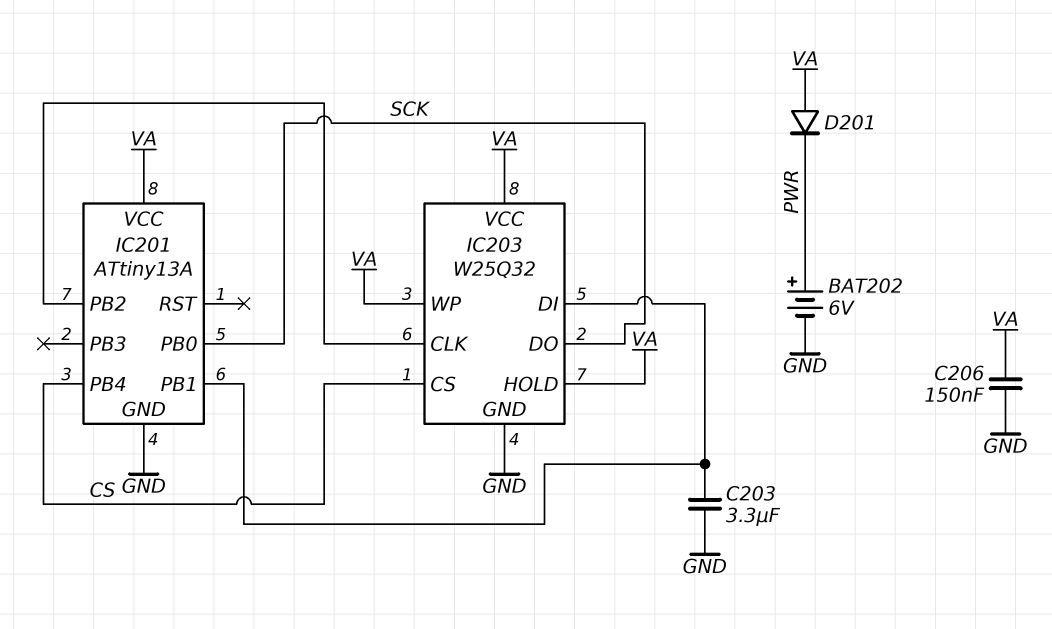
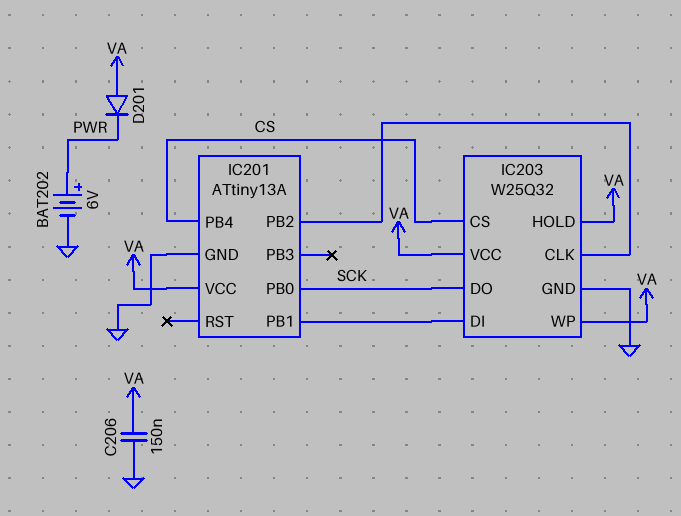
C203: 3.3uF (GND, IC201/PB1) -> none

